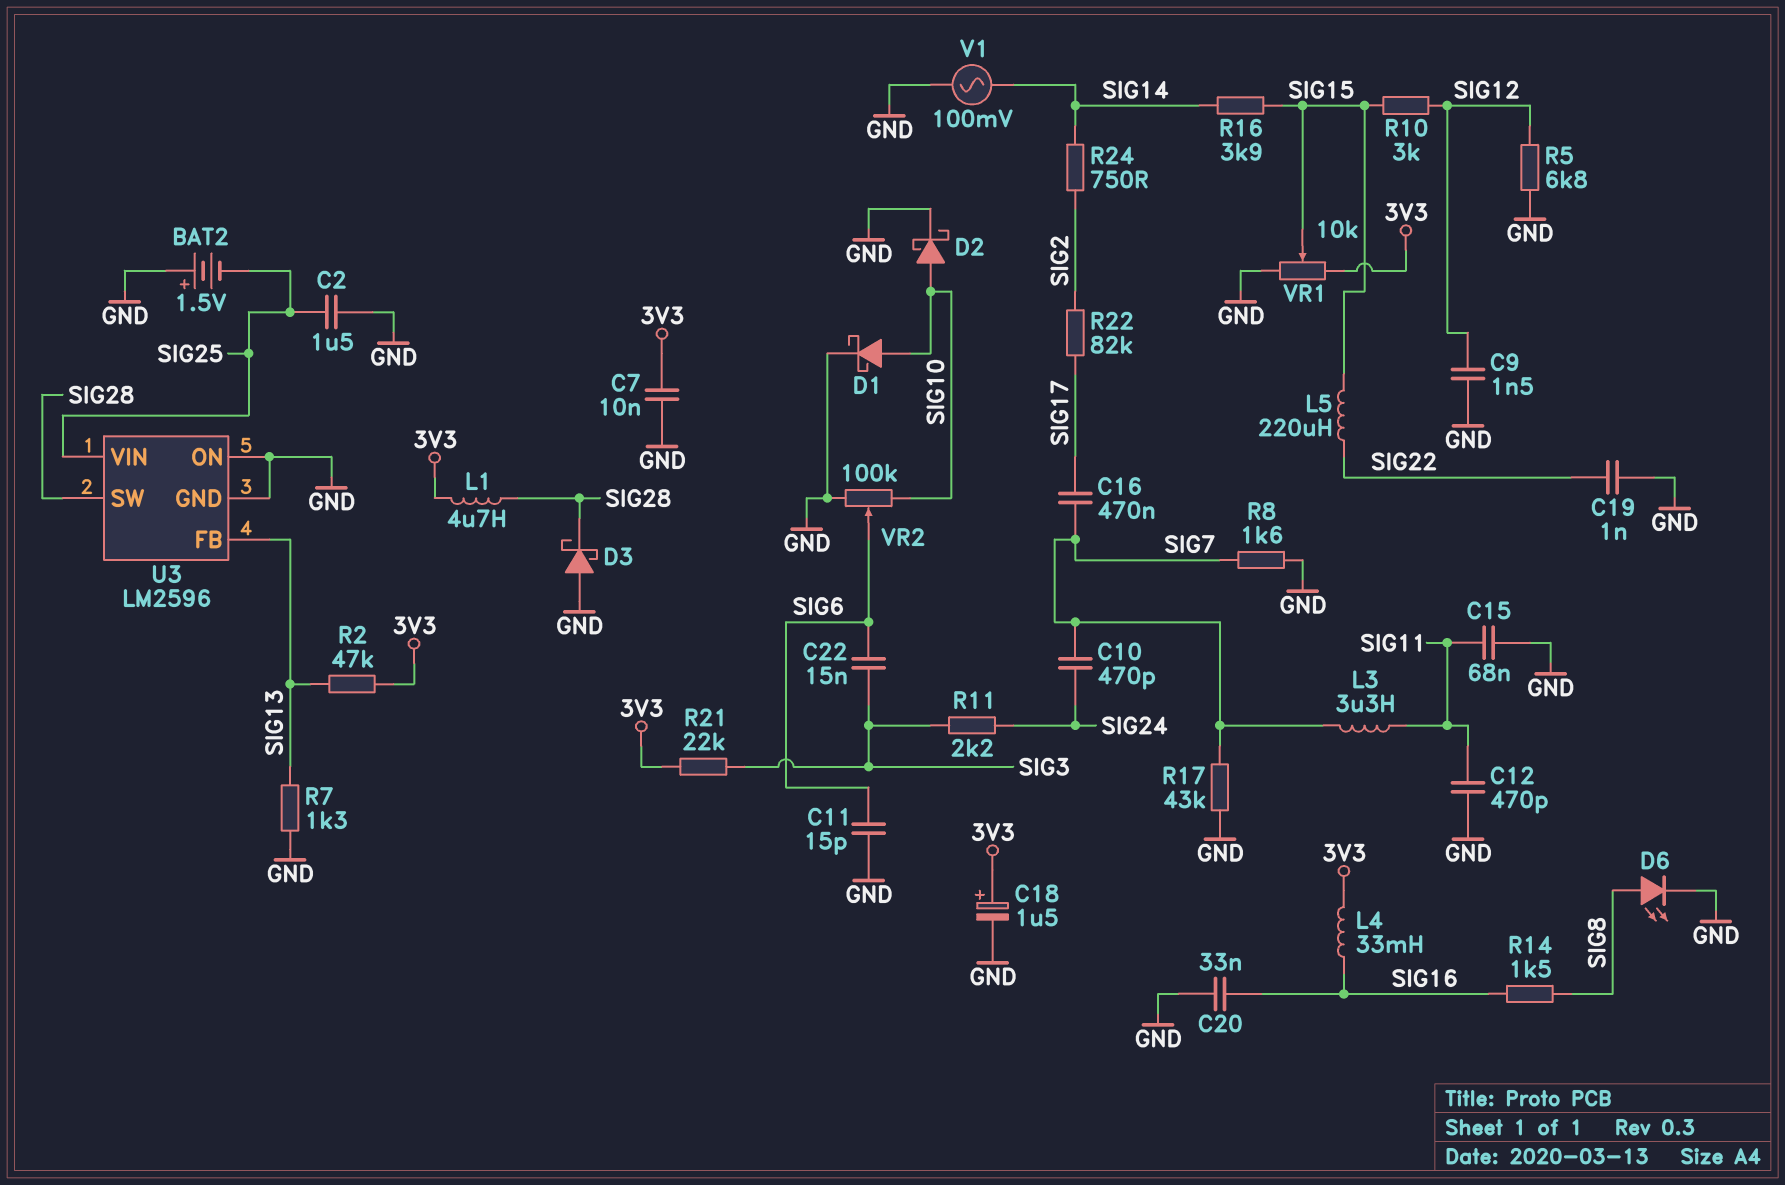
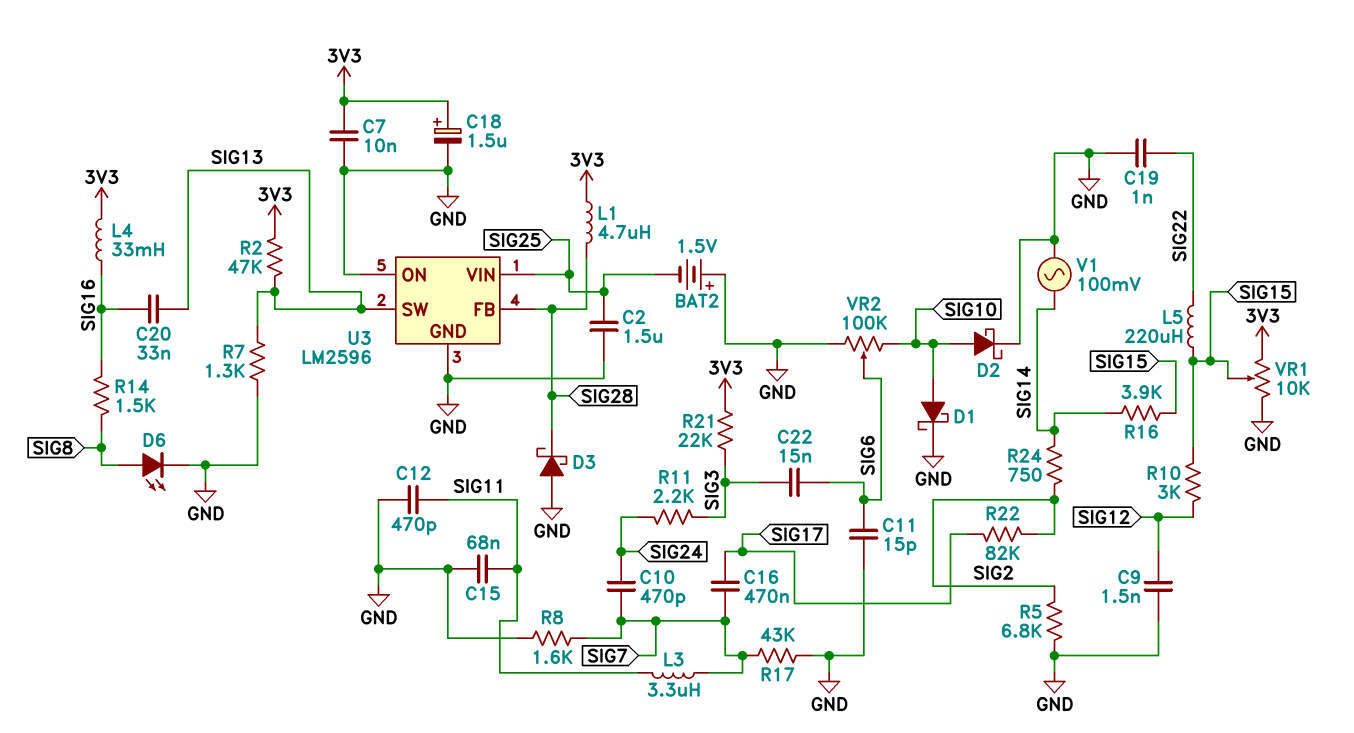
C20: 33nF (GND, SIG16) -> 33nF (SIG13, SIG16)
R5: 6.8k (GND, SIG12) -> 6.8k (GND, SIG2)
U3 pin FB: SIG13 -> SIG28
U3 pin SW: SIG28 -> SIG13

